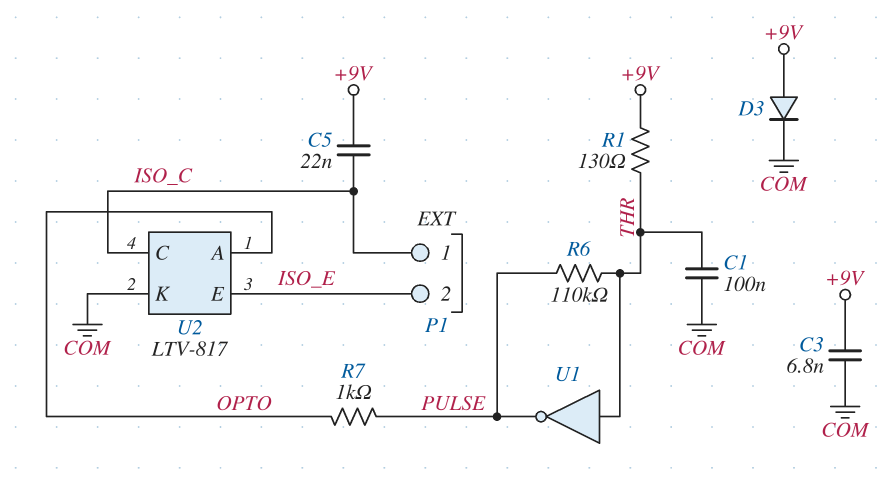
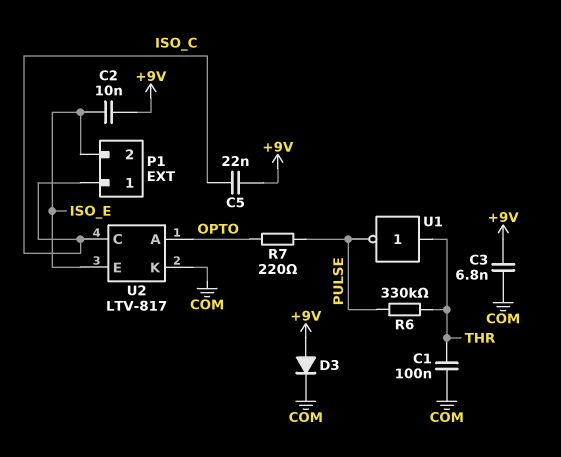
C2: none -> 10nF (+9V, ISO_E)
R1: 130 (+9V, THR) -> none
R6: 110k (PULSE, THR) -> 330k (PULSE, THR)
R7: 1k (OPTO, PULSE) -> 220 (OPTO, PULSE)

